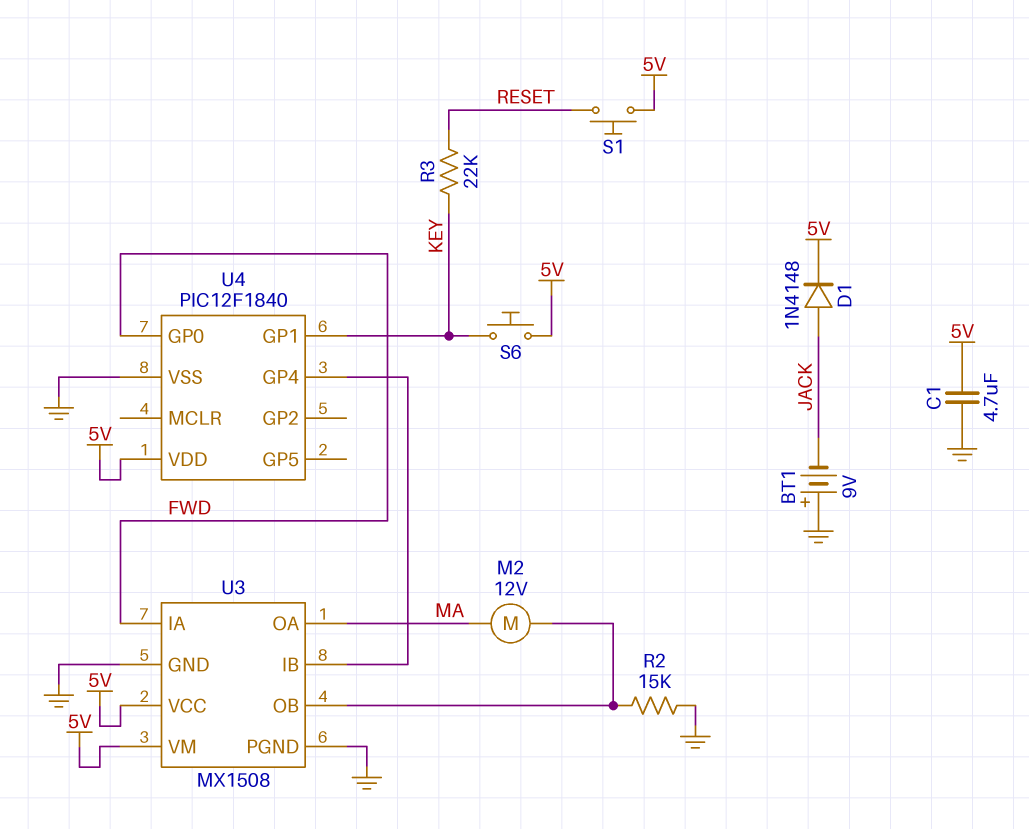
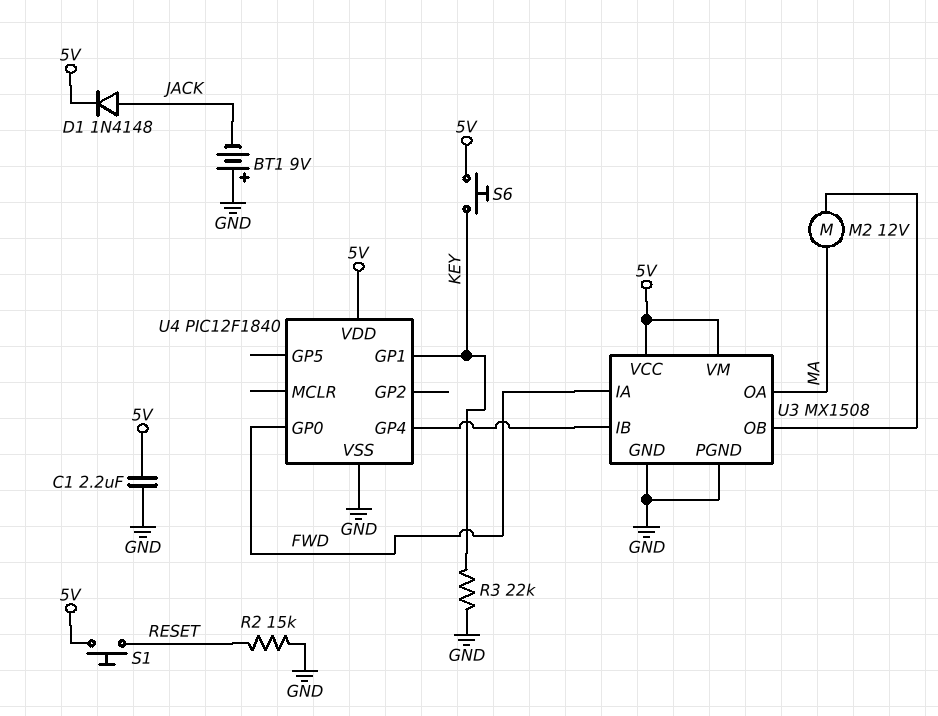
C1: 4.7uF (5V, GND) -> 2.2uF (5V, GND)
R2: 15k (GND, U3/OB) -> 15k (GND, RESET)
R3: 22k (KEY, RESET) -> 22k (GND, KEY)

